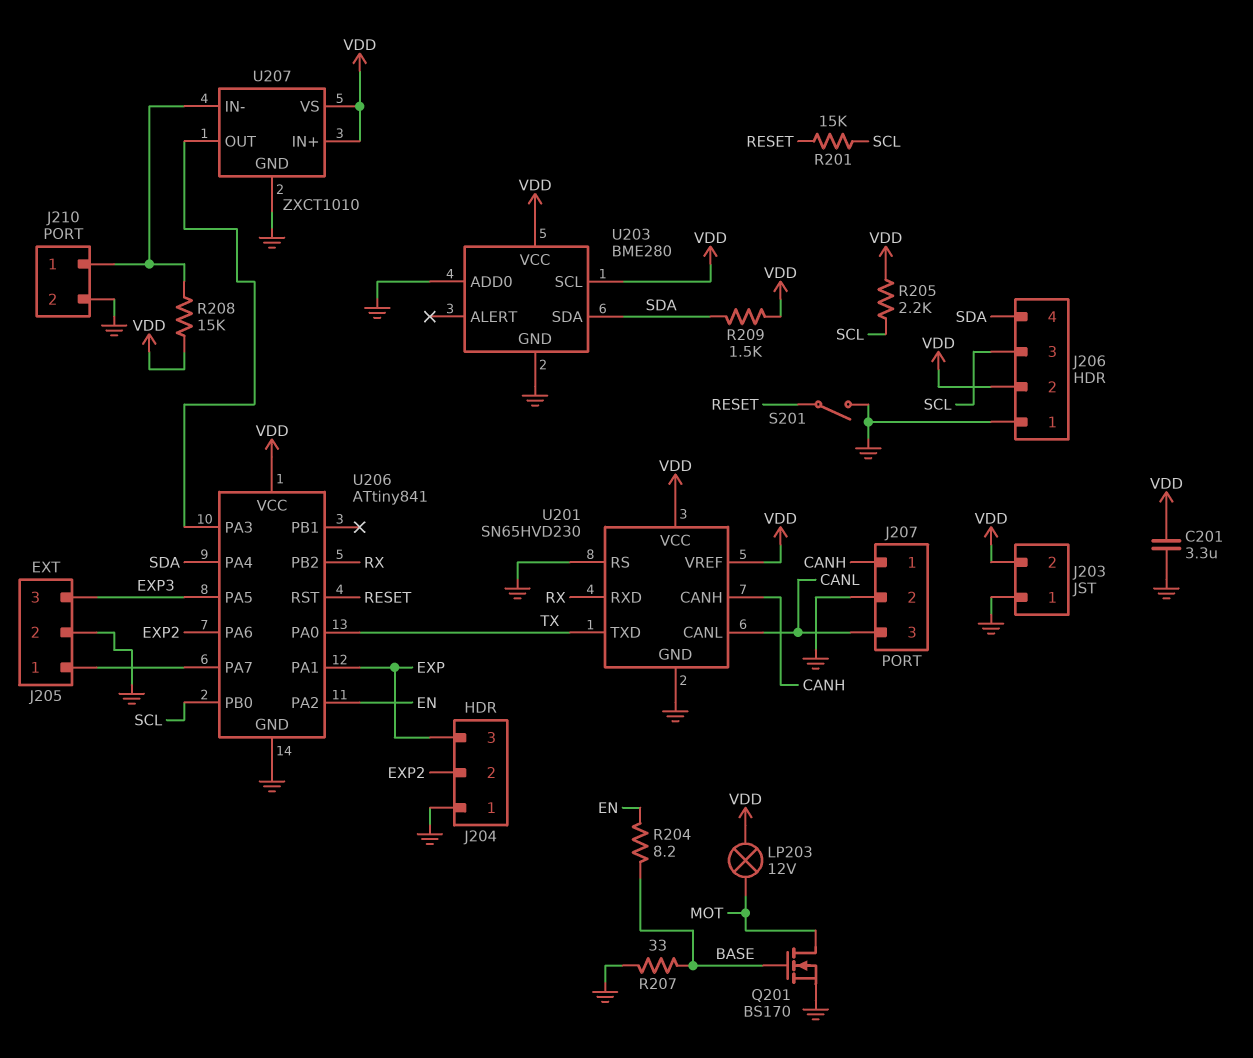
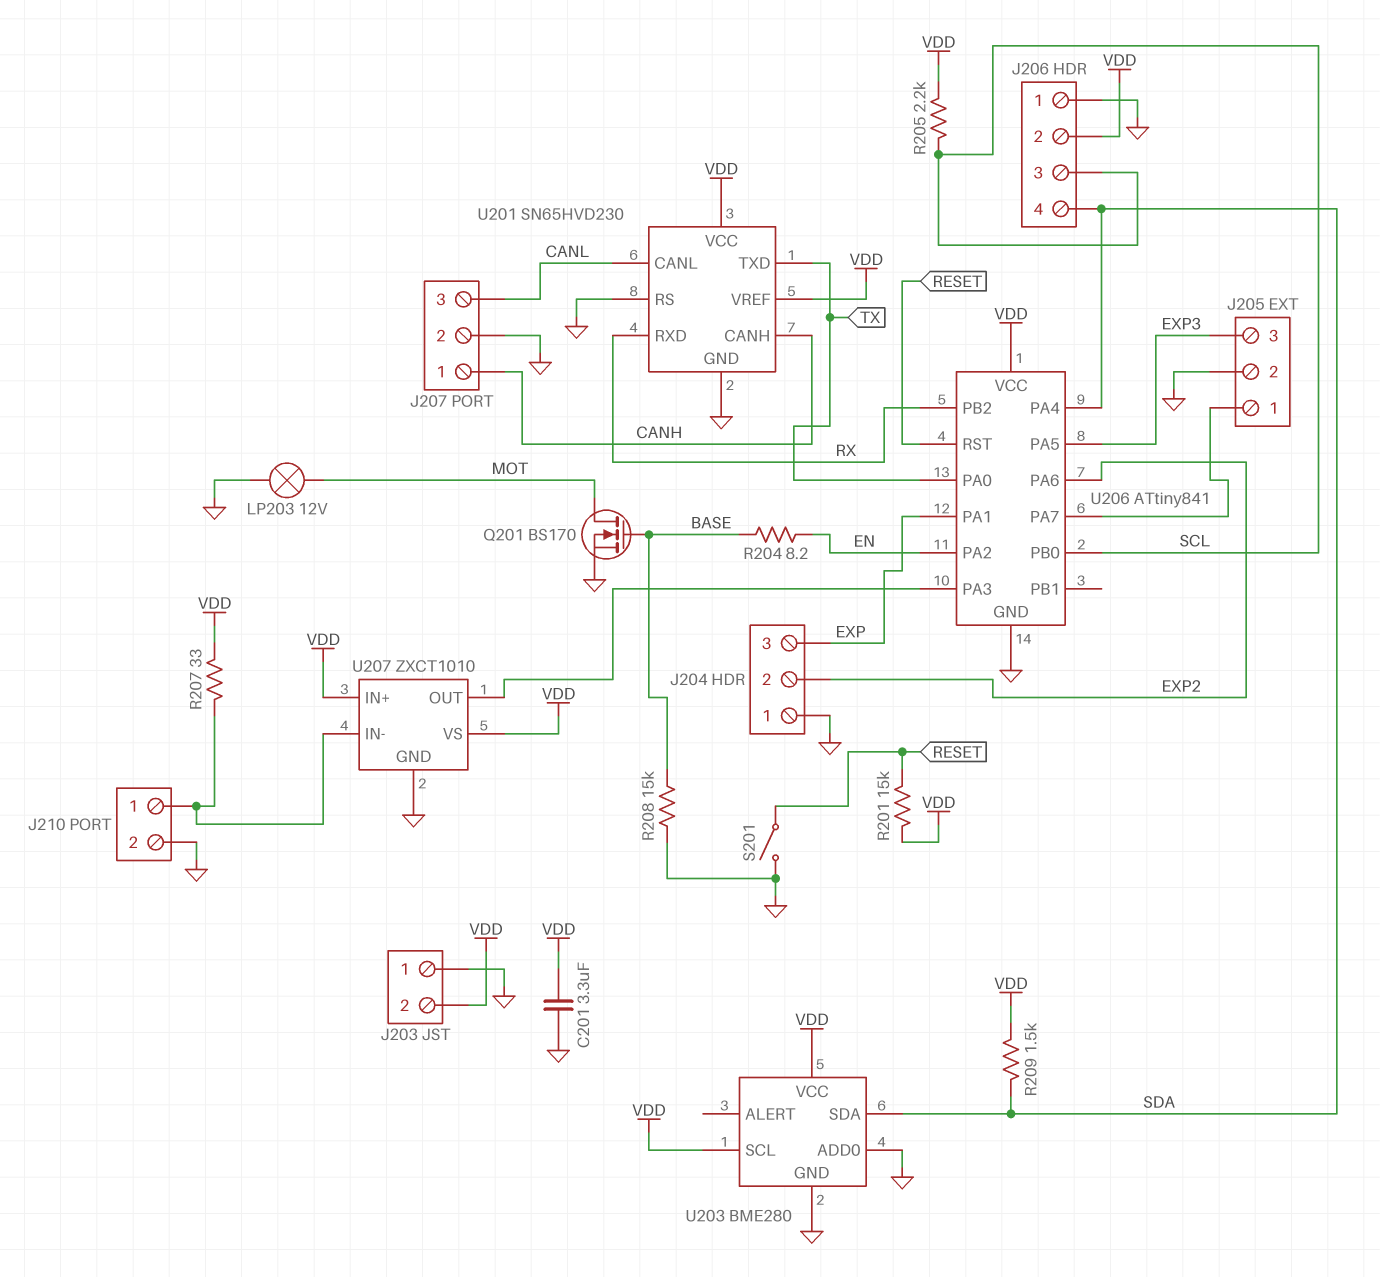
LP203: lamp 12V (MOT, VDD) -> lamp 12V (GND, MOT)
R201: 15k (RESET, SCL) -> 15k (RESET, VDD)
R207: 33 (BASE, GND) -> 33 (J210/1, VDD)
R208: 15k (J210/1, VDD) -> 15k (BASE, GND)

